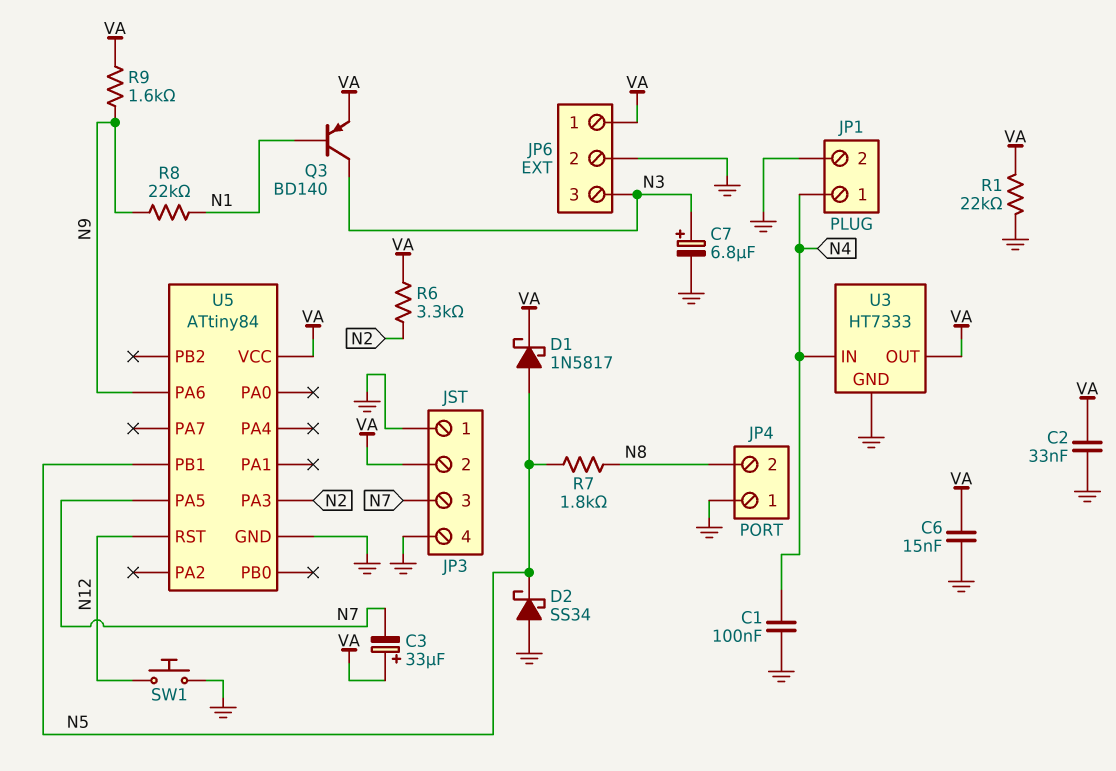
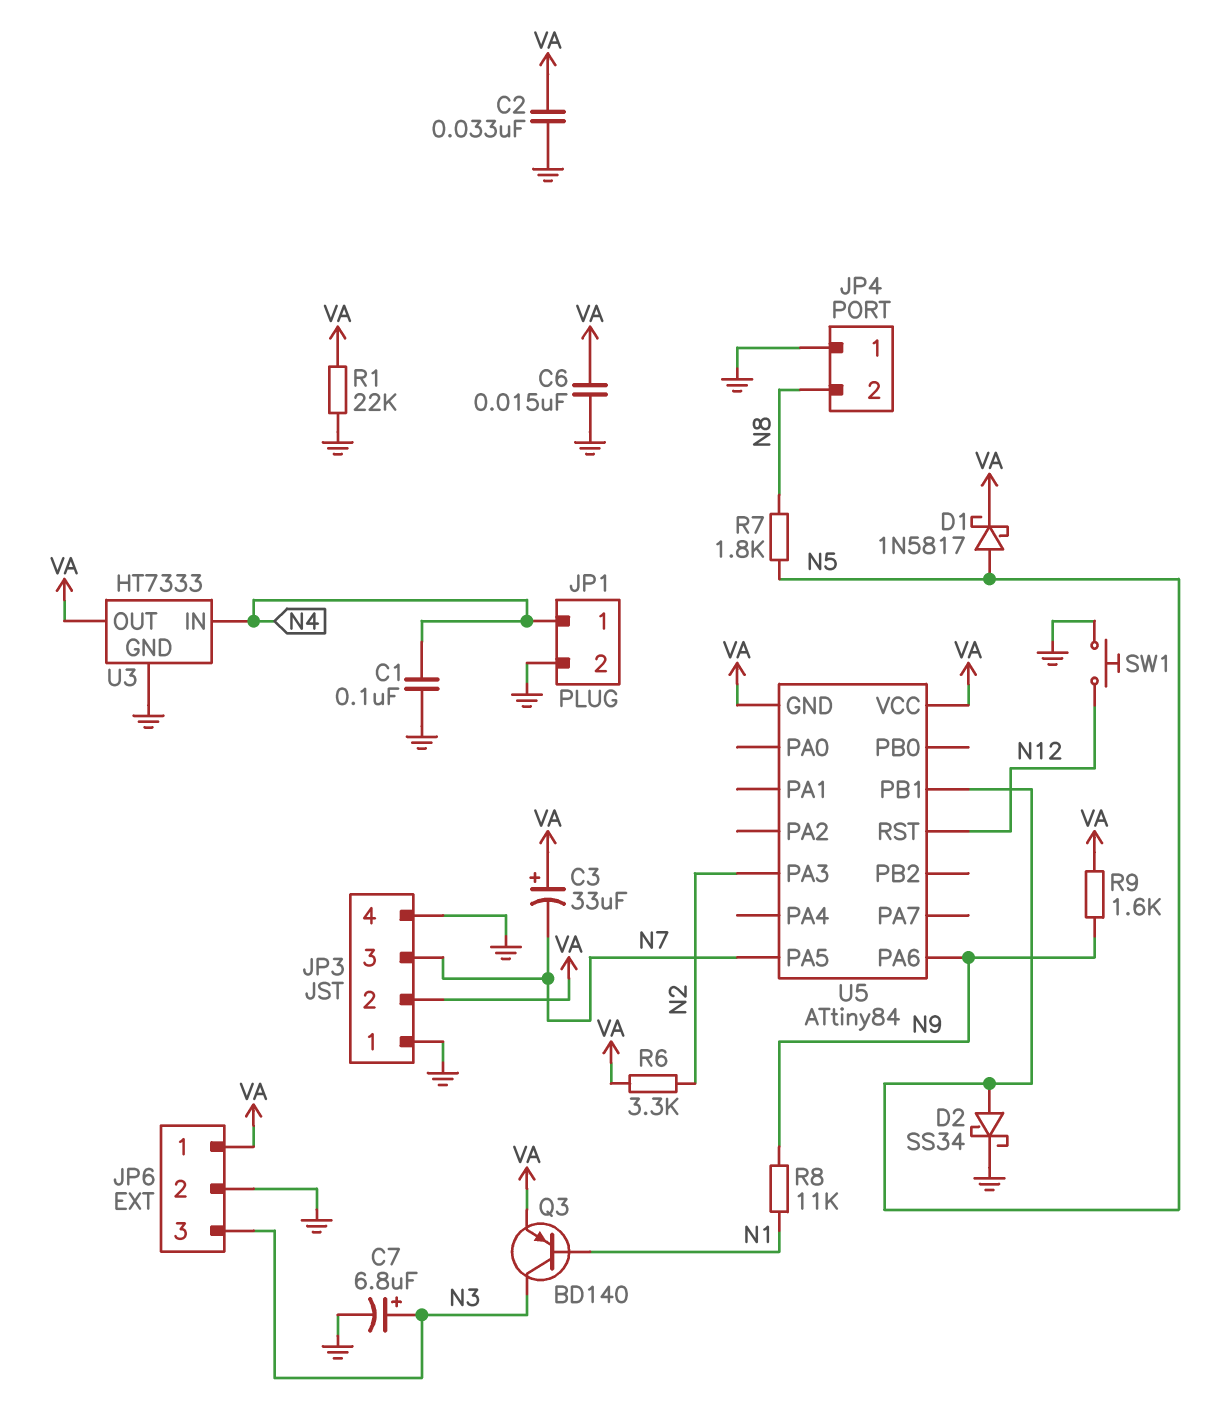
D2: schottky SS34 (A GND, K N5) -> schottky SS34 (A N5, K GND)
R8: 22k (N1, N9) -> 11k (N1, N9)
U5 pin GND: GND -> VA

